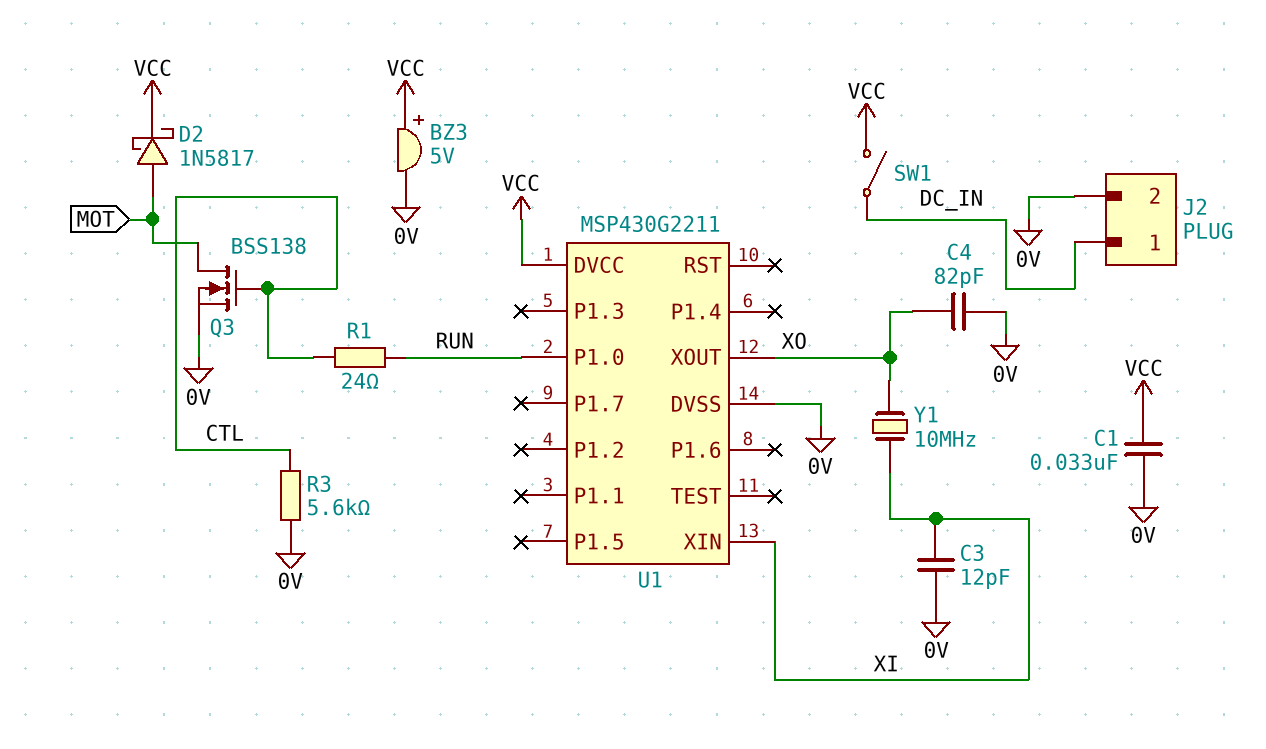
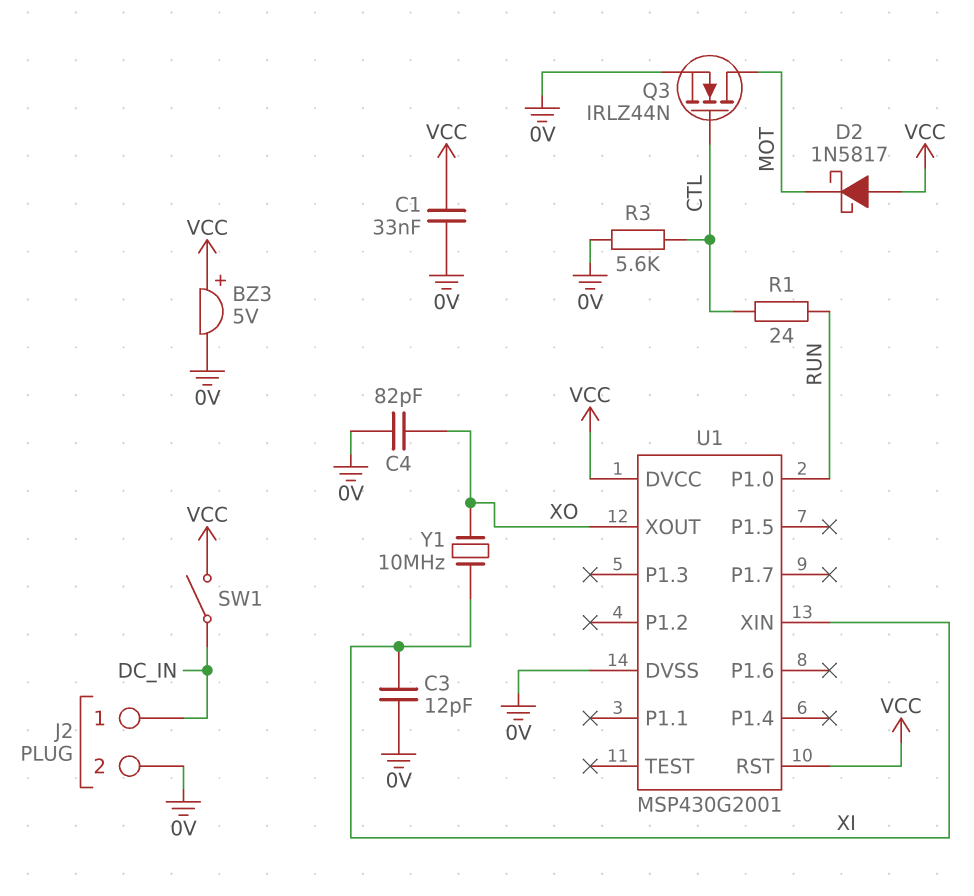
D2: schottky 1N5817 (A MOT, K VCC) -> schottky 1N5817 (A VCC, K MOT)
Q3: NMOS BSS138 (G CTL, D MOT, S 0V) -> NMOS IRLZ44N (G CTL, D MOT, S 0V)
U1: MSP430G2211 -> MSP430G2001
U1 pin RST: none -> VCC

